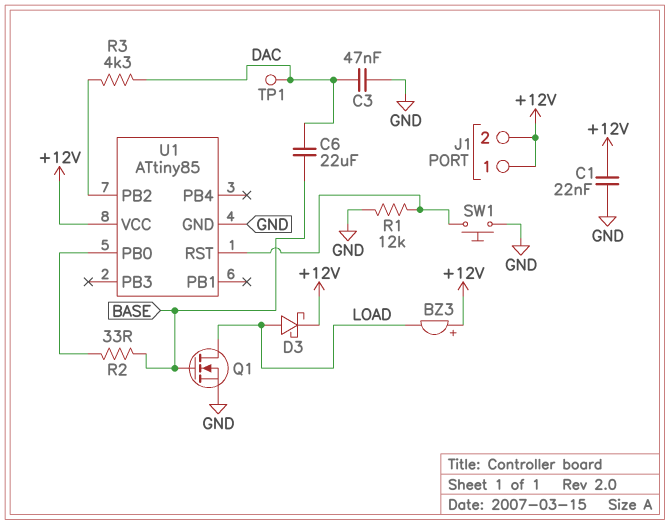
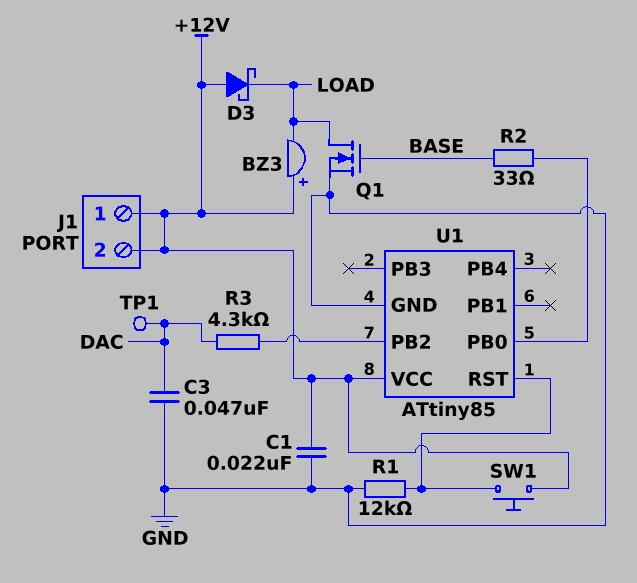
C6: 22uF (BASE, DAC) -> none
D3: schottky (A LOAD, K +12V) -> schottky (A +12V, K LOAD)
SW1: button (GND, U1/RST) -> button (+12V, U1/RST)

